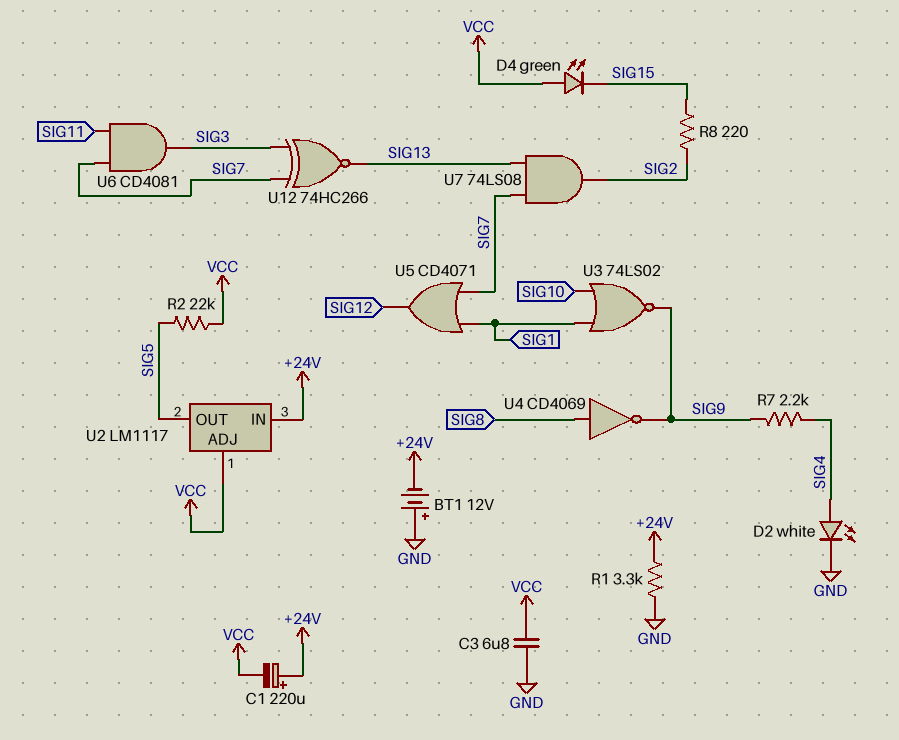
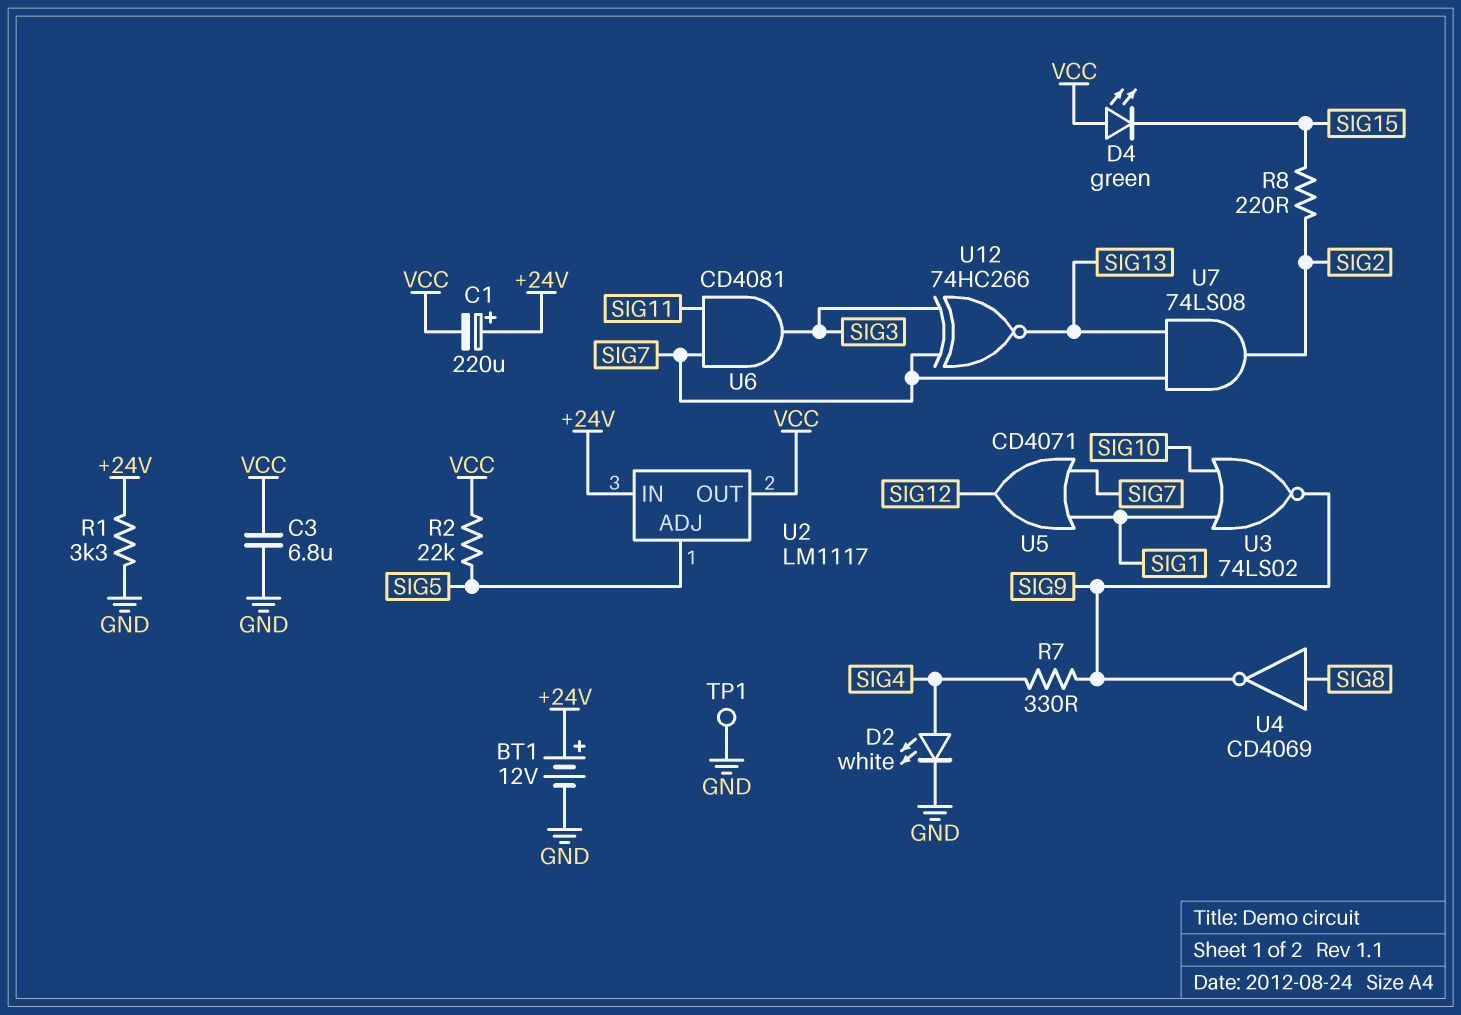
BT1: 12V (plus GND, minus +24V) -> 12V (plus +24V, minus GND)
R7: 2.2k (SIG4, SIG9) -> 330 (SIG4, SIG9)
TP1: none -> test point (GND)
U2 pin ADJ: VCC -> SIG5
U2 pin OUT: SIG5 -> VCC

